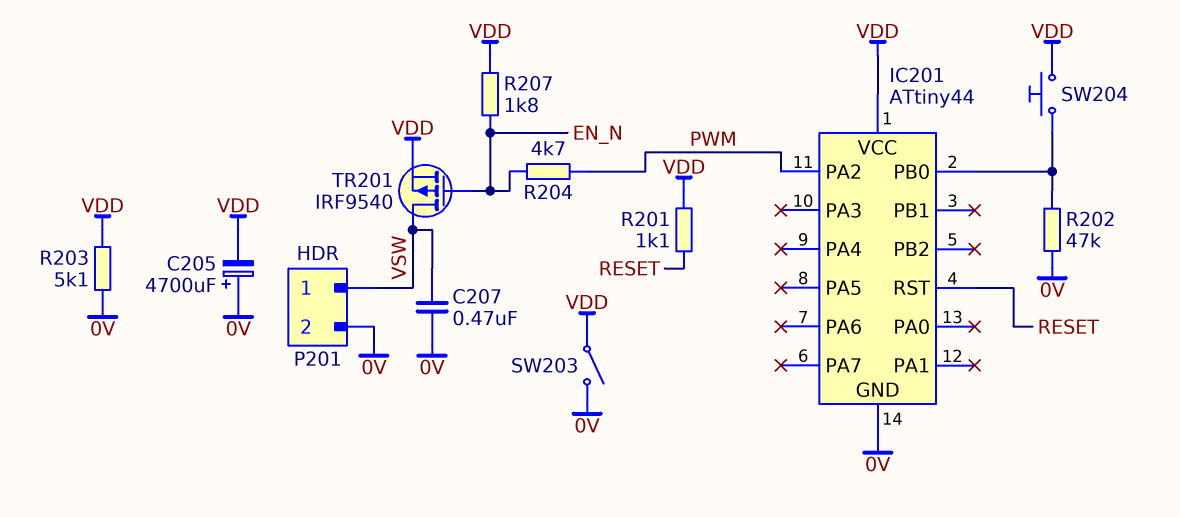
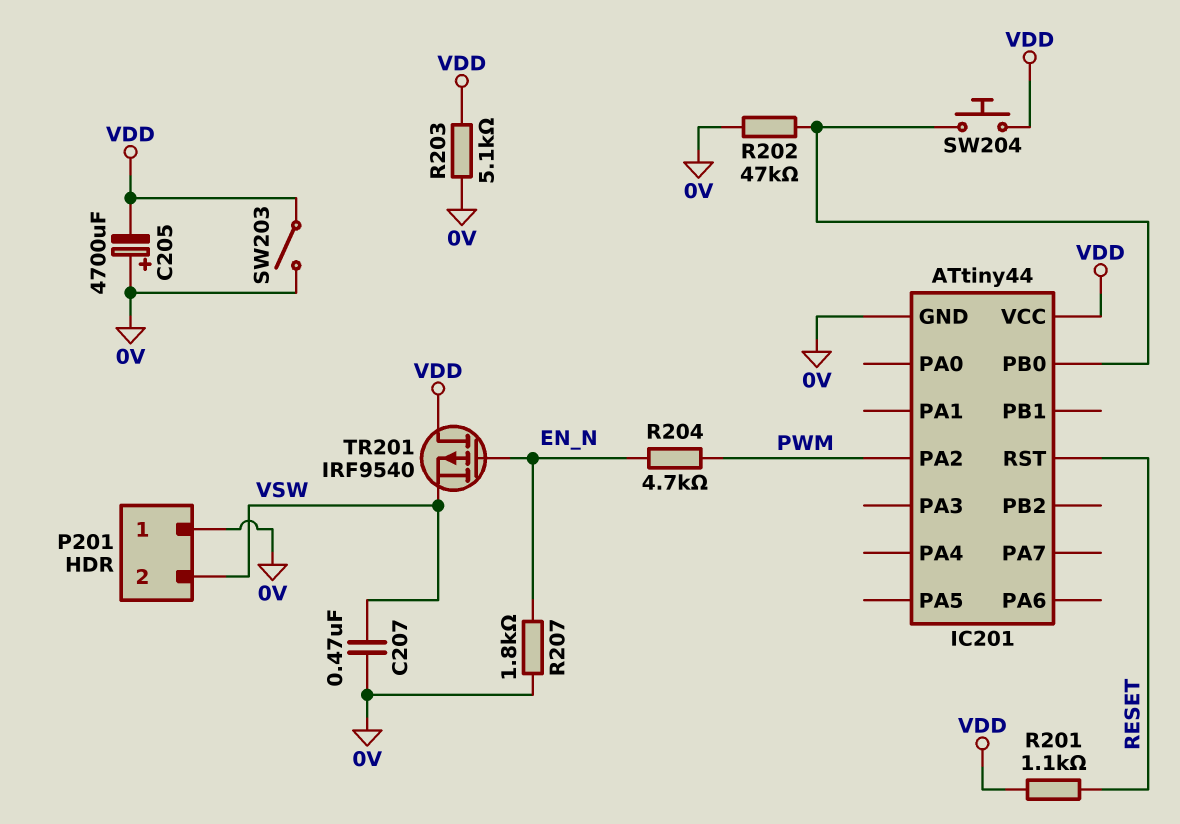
P201 pin 1: VSW -> 0V
P201 pin 2: 0V -> VSW
R207: 1.8k (EN_N, VDD) -> 1.8k (0V, EN_N)
TR201: PMOS IRF9540 (G EN_N, D VSW, S VDD) -> PMOS IRF9540 (G EN_N, D VDD, S VSW)

